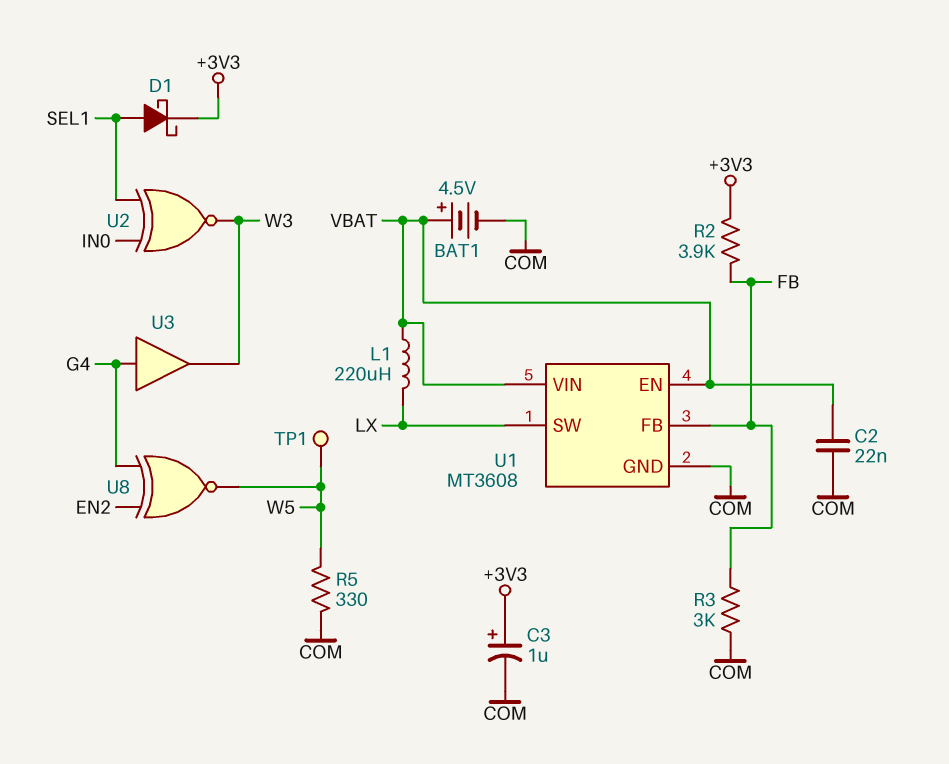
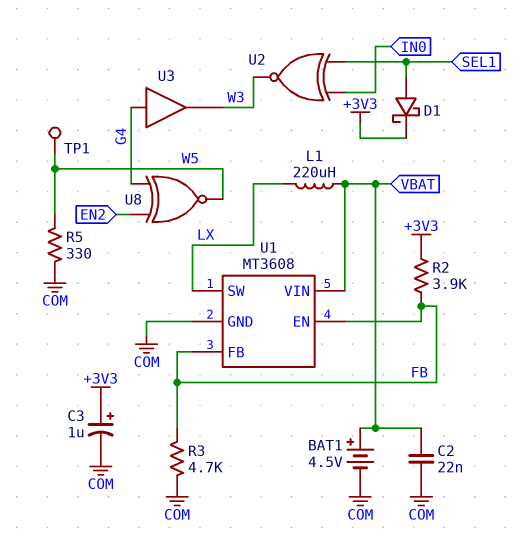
R3: 3k (COM, FB) -> 4.7k (COM, FB)
U1 pin EN: VBAT -> FB

